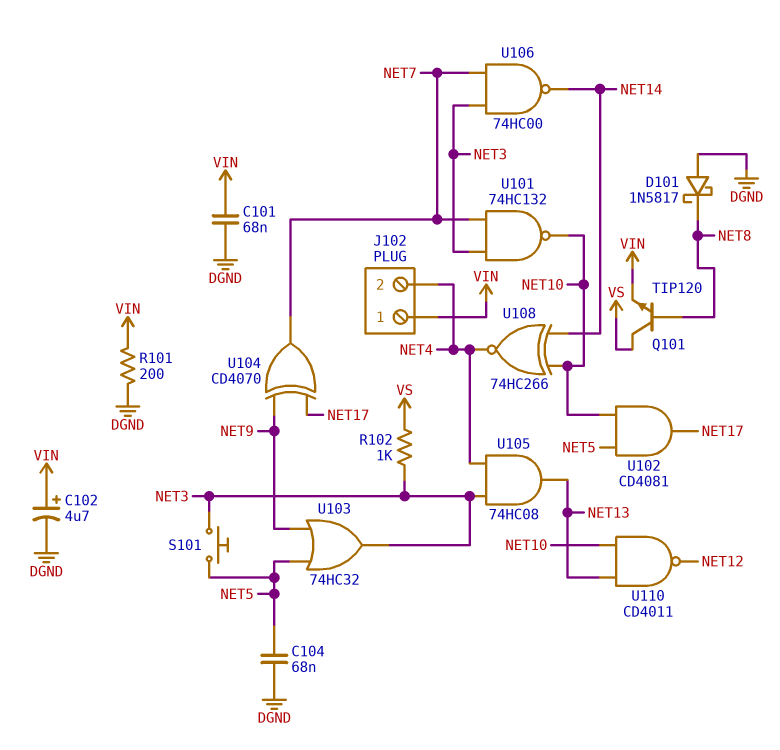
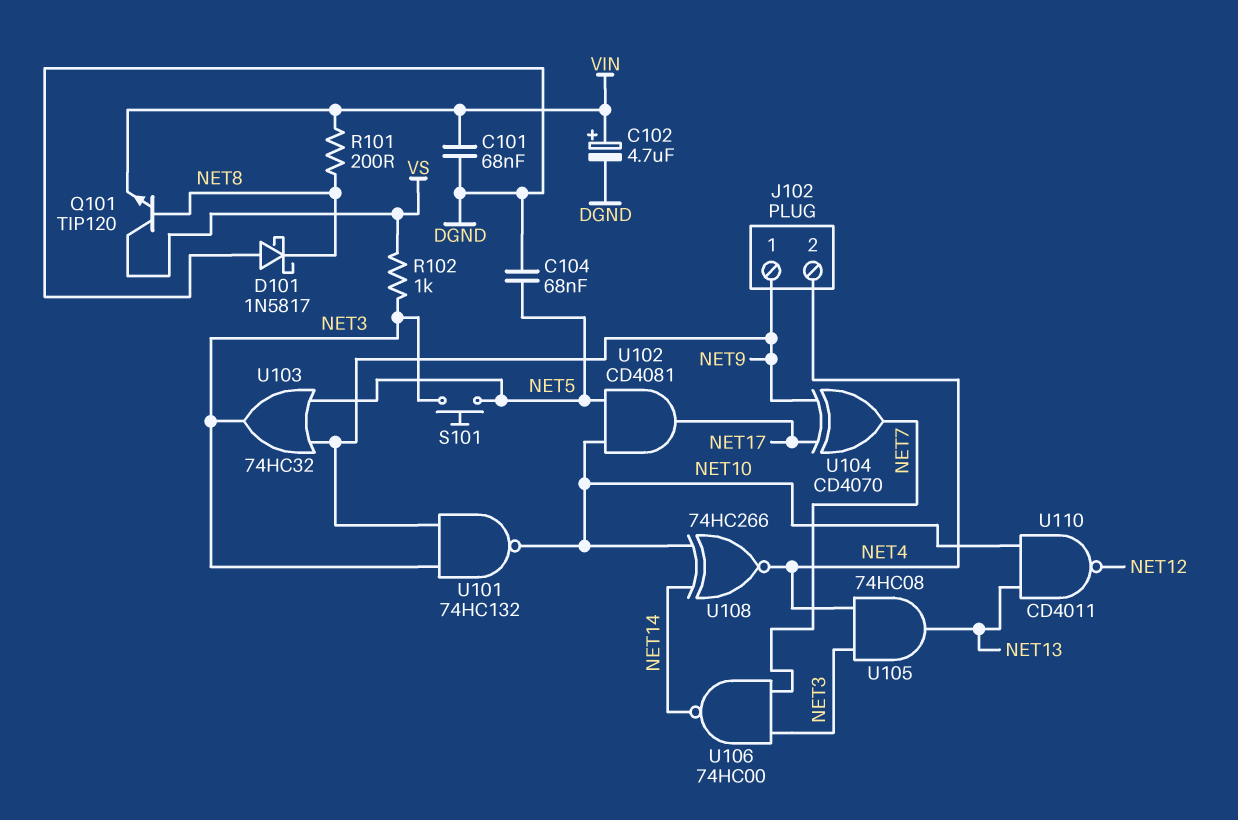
J102 pin 1: VIN -> NET9
R101: 200 (DGND, VIN) -> 200 (NET8, VIN)
U101: NAND 74HC132 (in NET3, in NET7, out NET10) -> NAND 74HC132 (in NET3, in NET9, out NET10)

